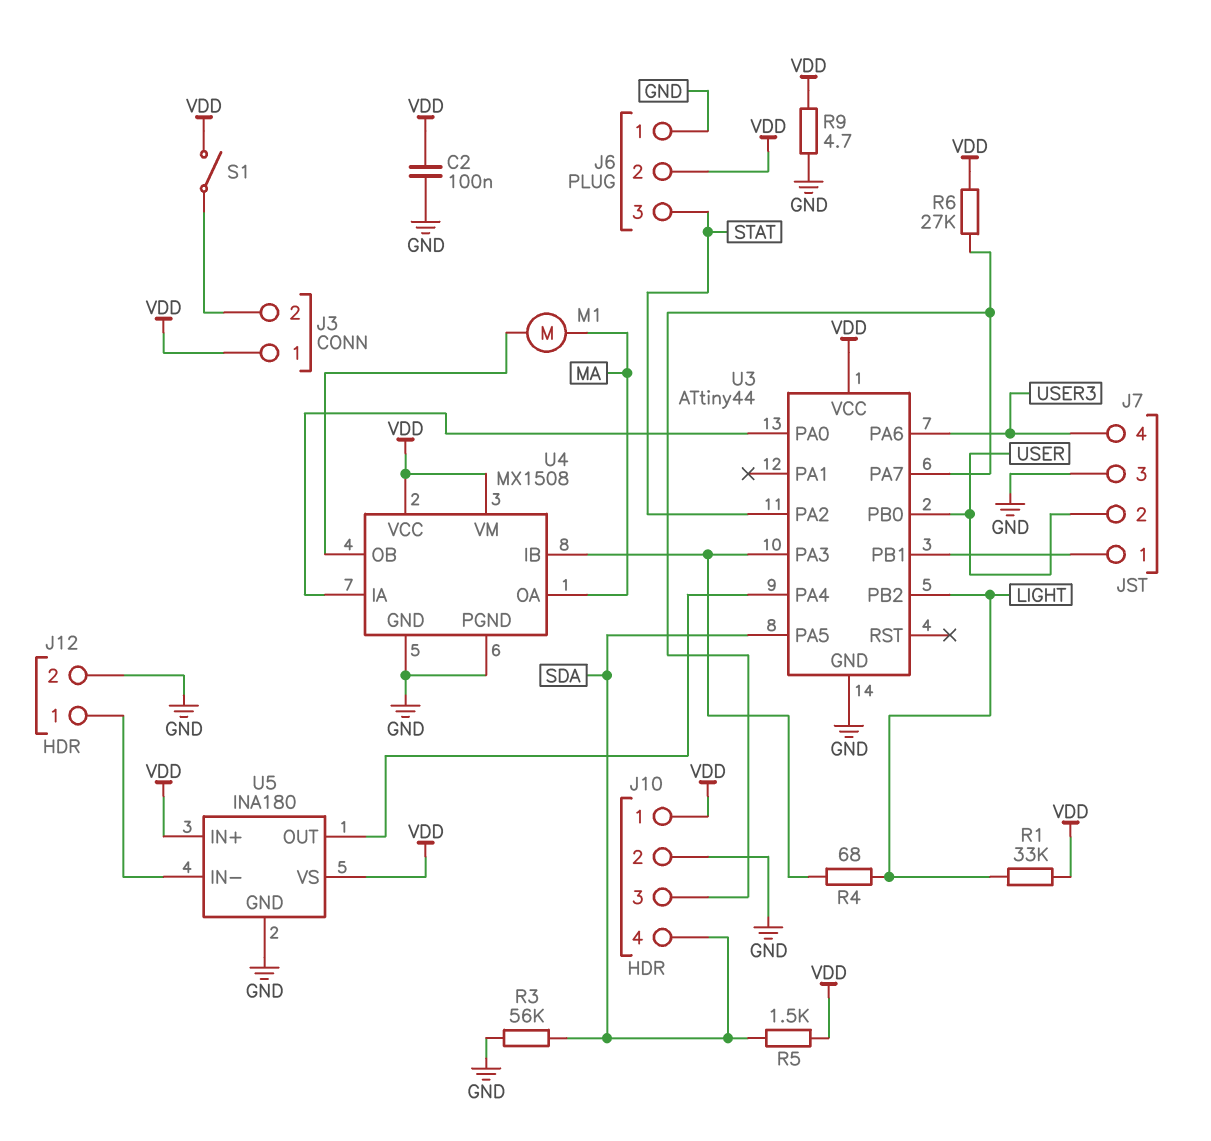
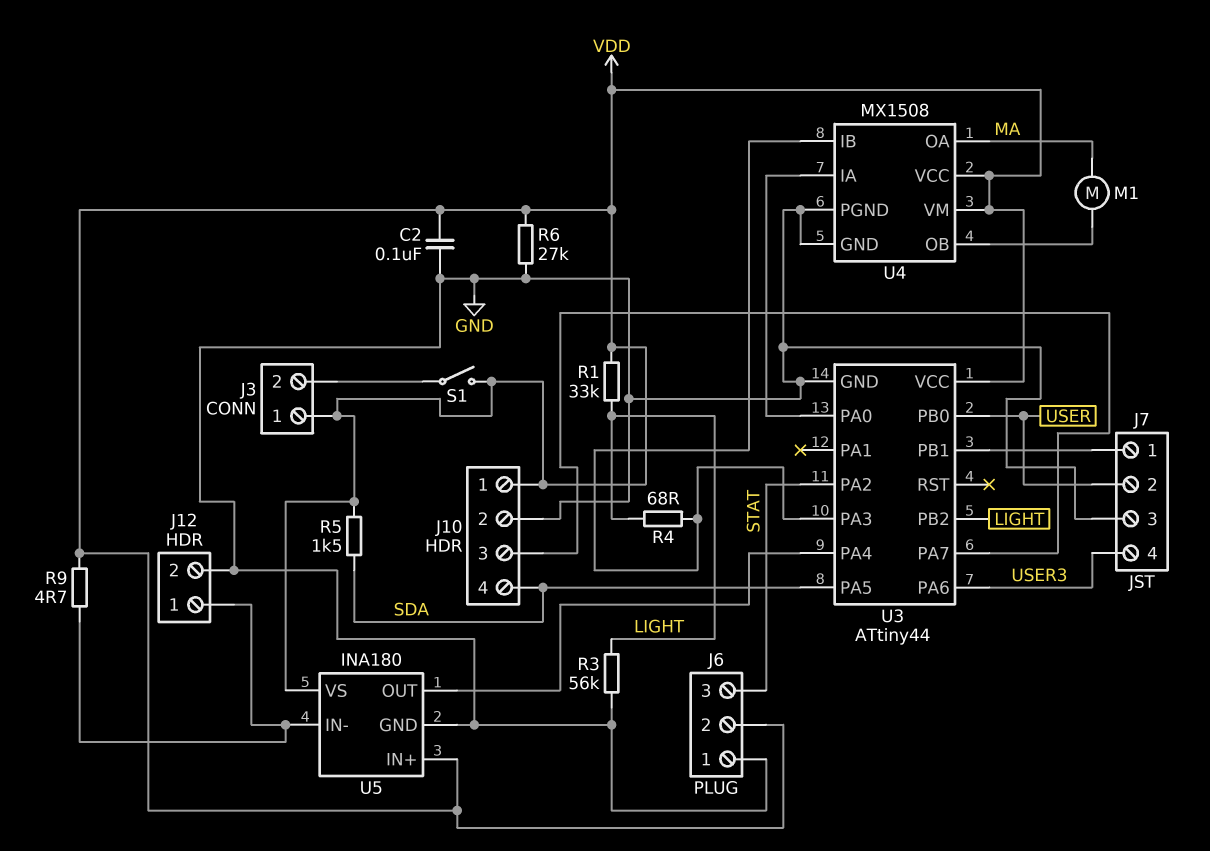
R3: 56k (GND, SDA) -> 56k (GND, LIGHT)
R6: 27k (J10/3, VDD) -> 27k (GND, VDD)
R9: 4.7 (GND, VDD) -> 4.7 (J12/1, VDD)

